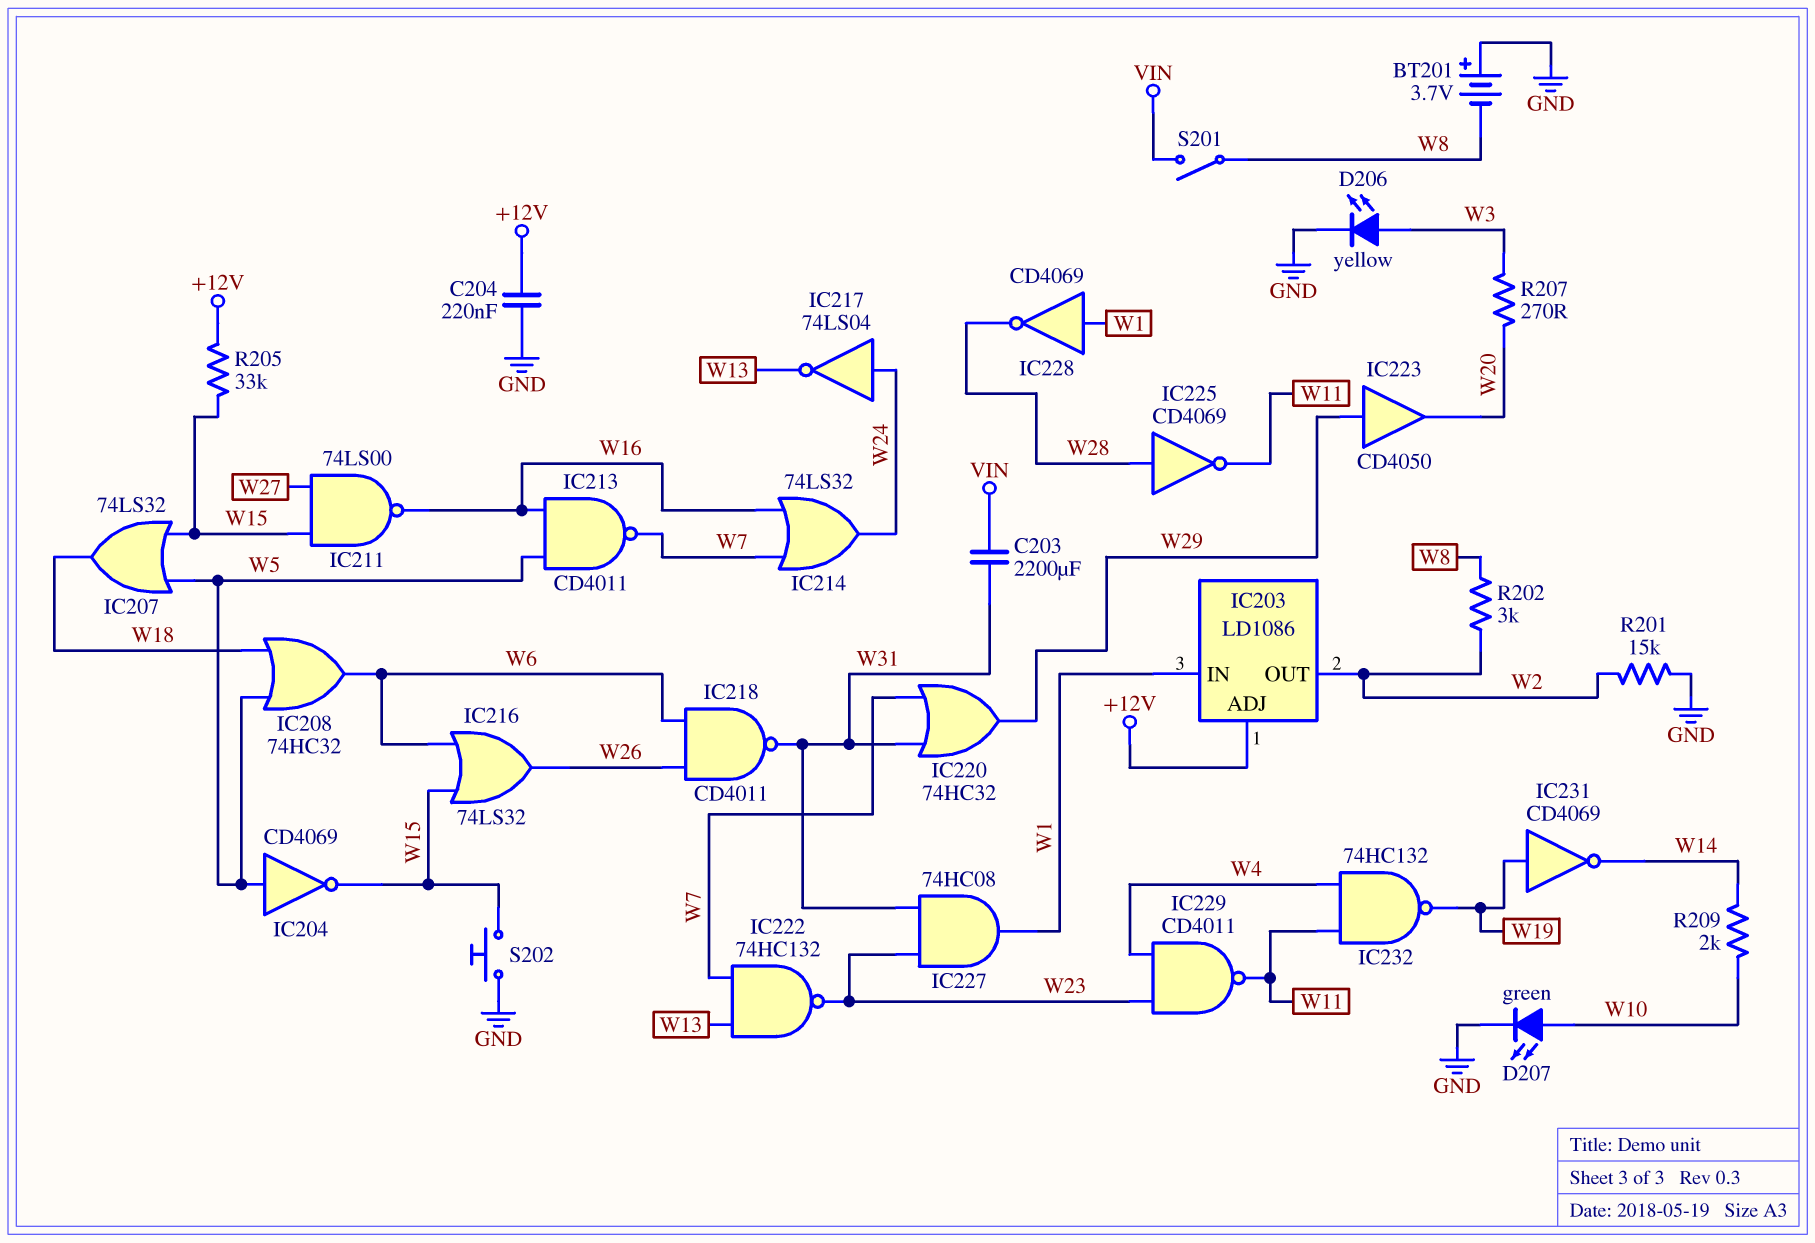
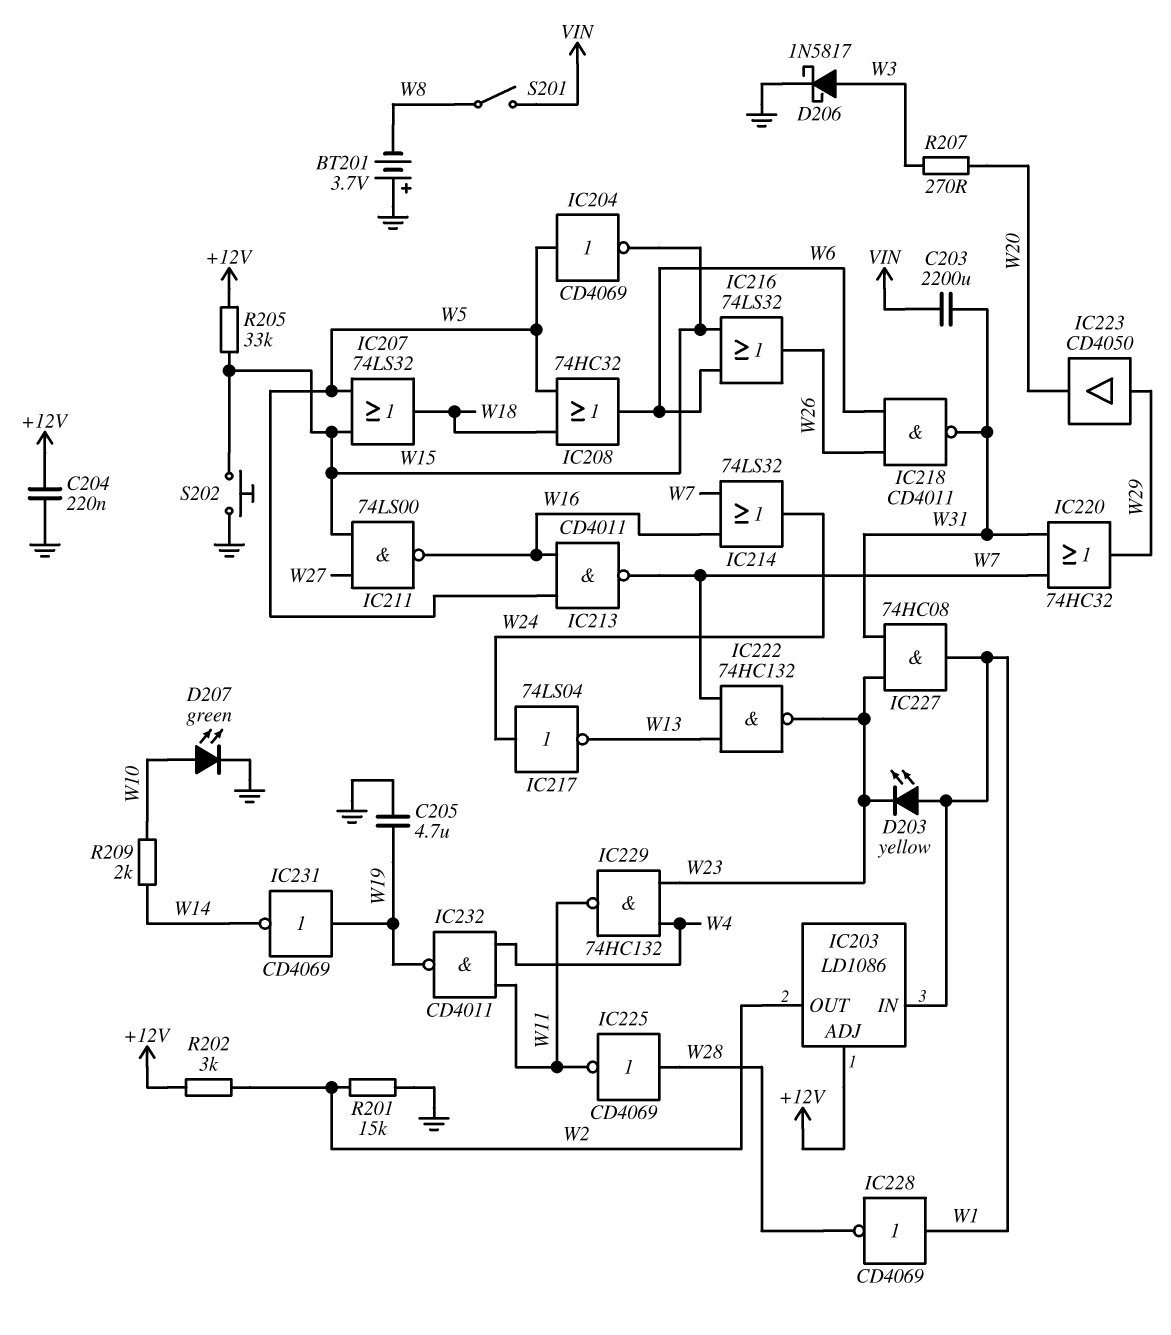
C205: none -> 4.7uF (GND, W19)
D203: none -> LED yellow (A W1, K W23)
D206: LED yellow (A W3, K GND) -> schottky 1N5817 (A W3, K GND)
IC229: NAND CD4011 (in W4, in W23, out W11) -> NAND 74HC132 (in W4, in W23, out W11)
IC232: NAND 74HC132 (in W4, in W11, out W19) -> NAND CD4011 (in W4, in W11, out W19)
R202: 3k (W2, W8) -> 3k (+12V, W2)

